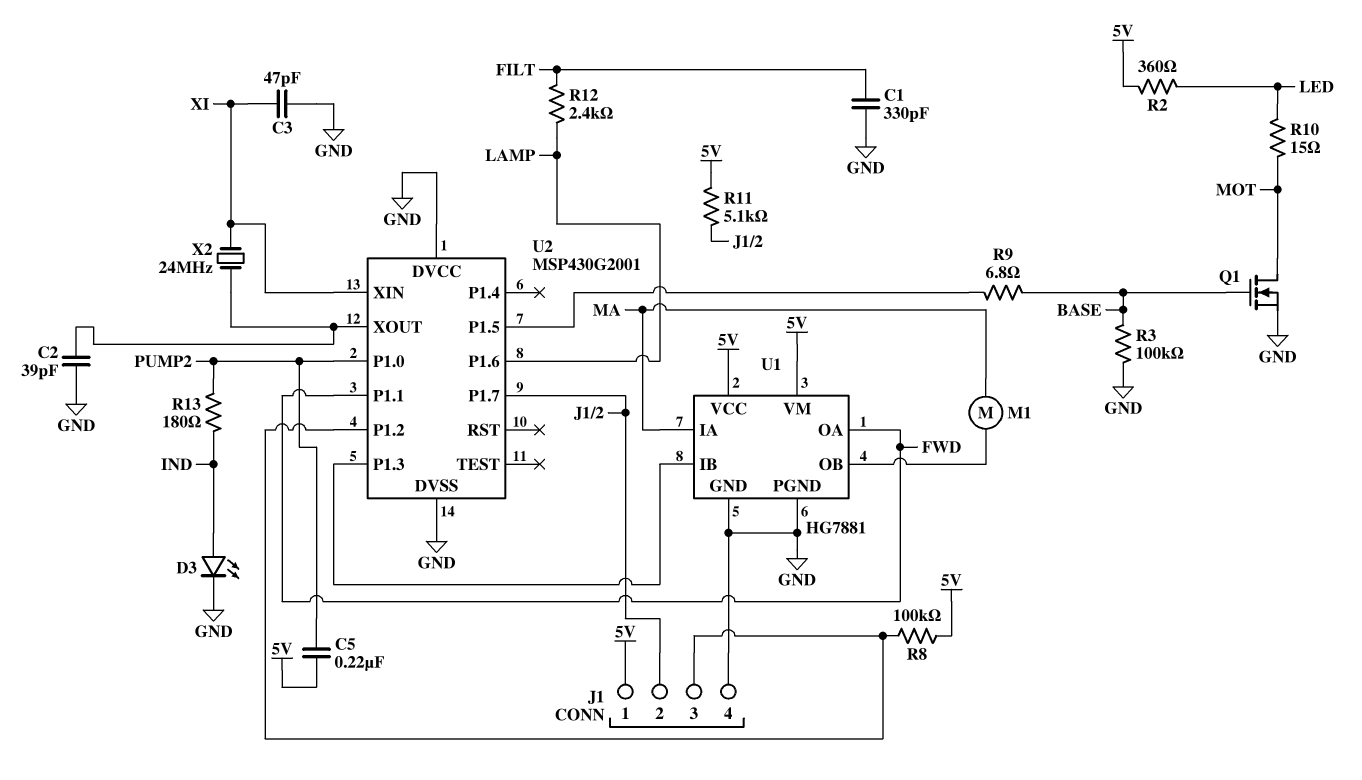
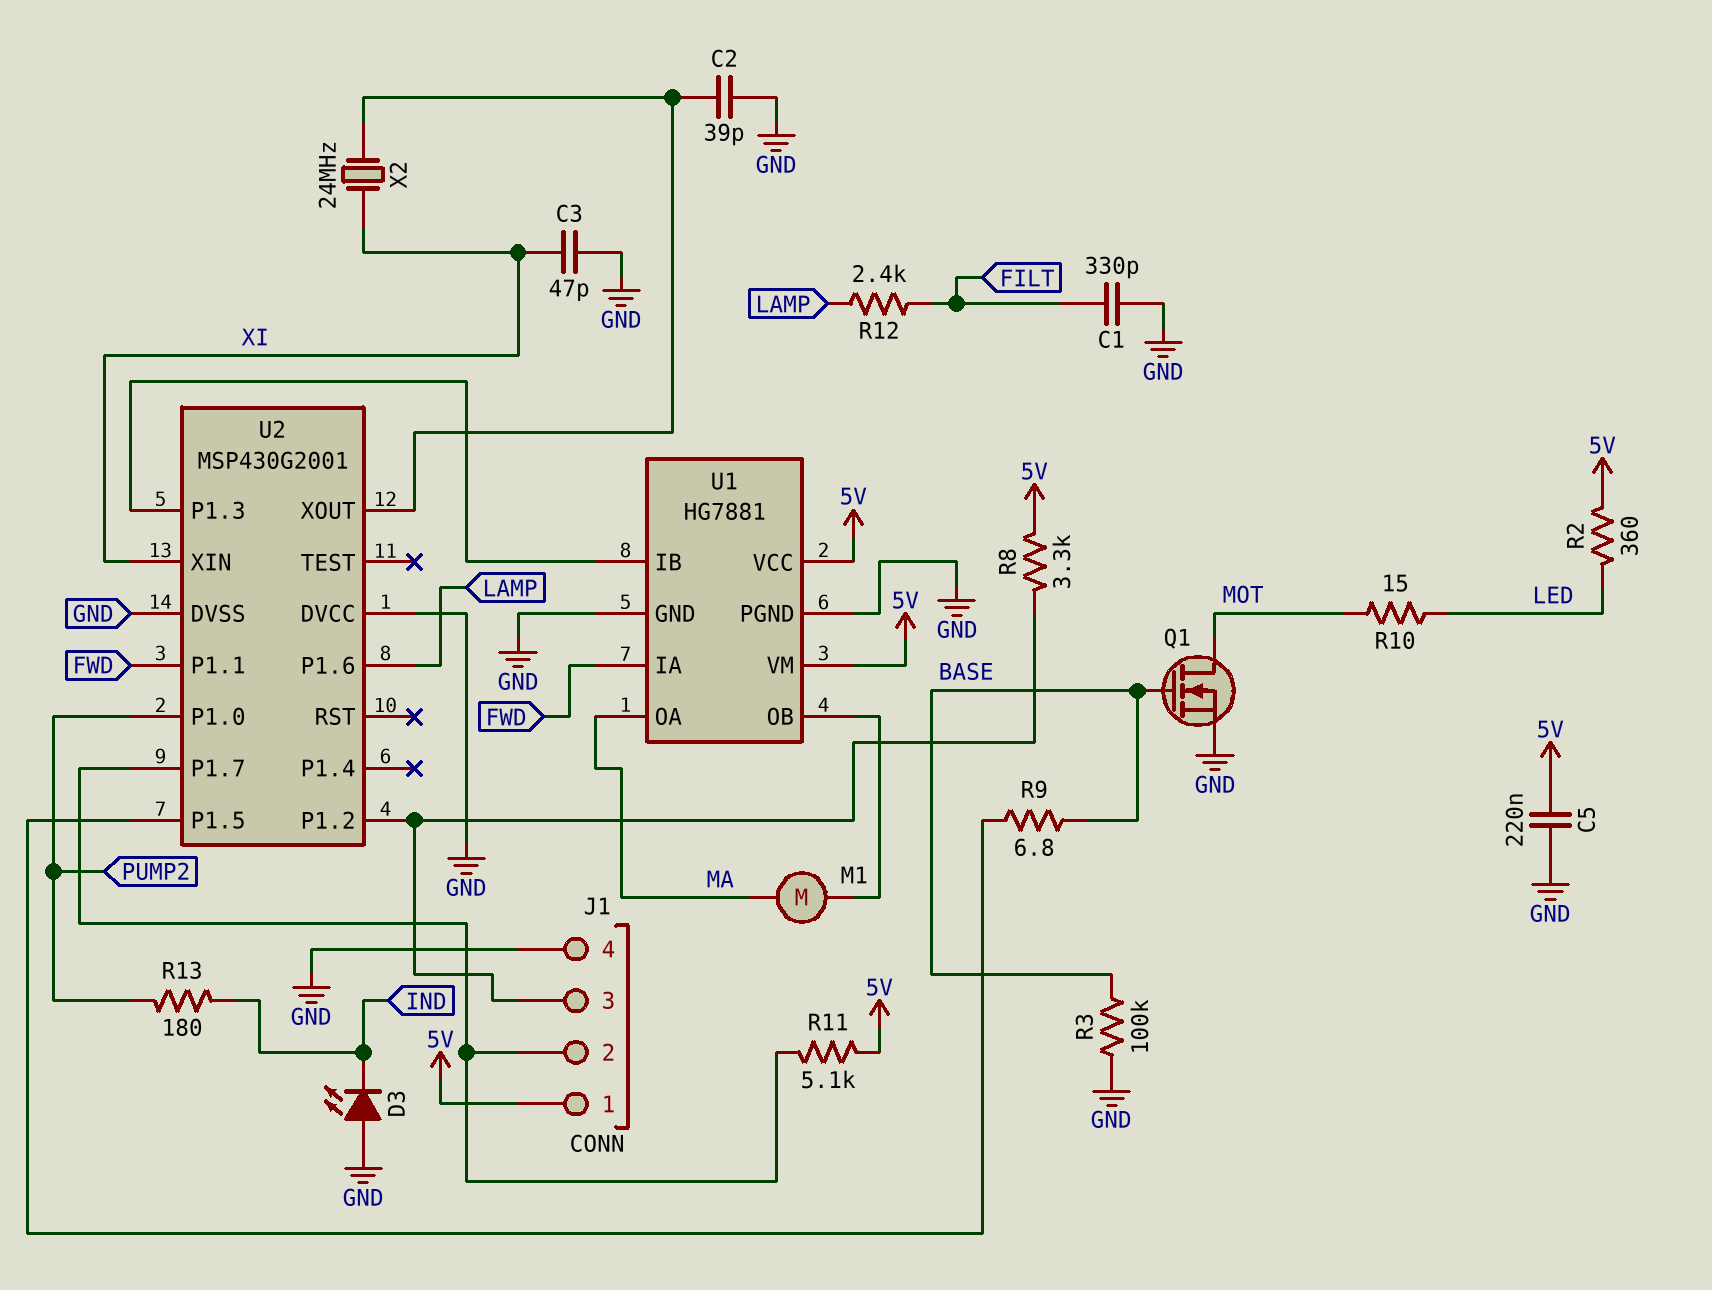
C5: 220nF (5V, PUMP2) -> 220nF (5V, GND)
D3: LED (A IND, K GND) -> LED (A GND, K IND)
R8: 100k (5V, J1/3) -> 3.3k (5V, J1/3)
U1 pin IA: MA -> FWD
U1 pin OA: FWD -> MA

